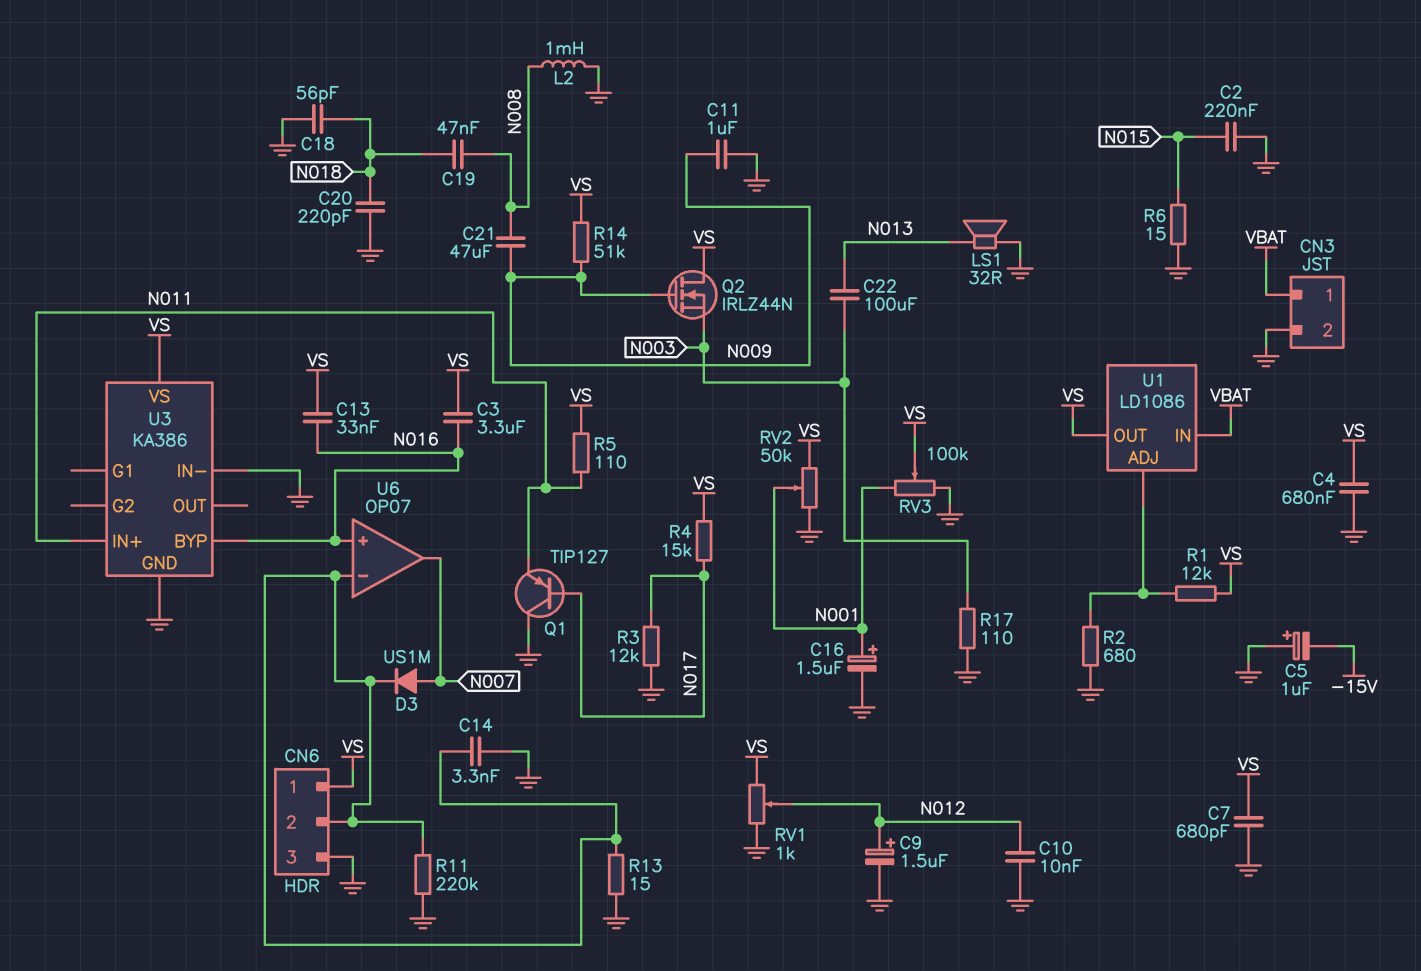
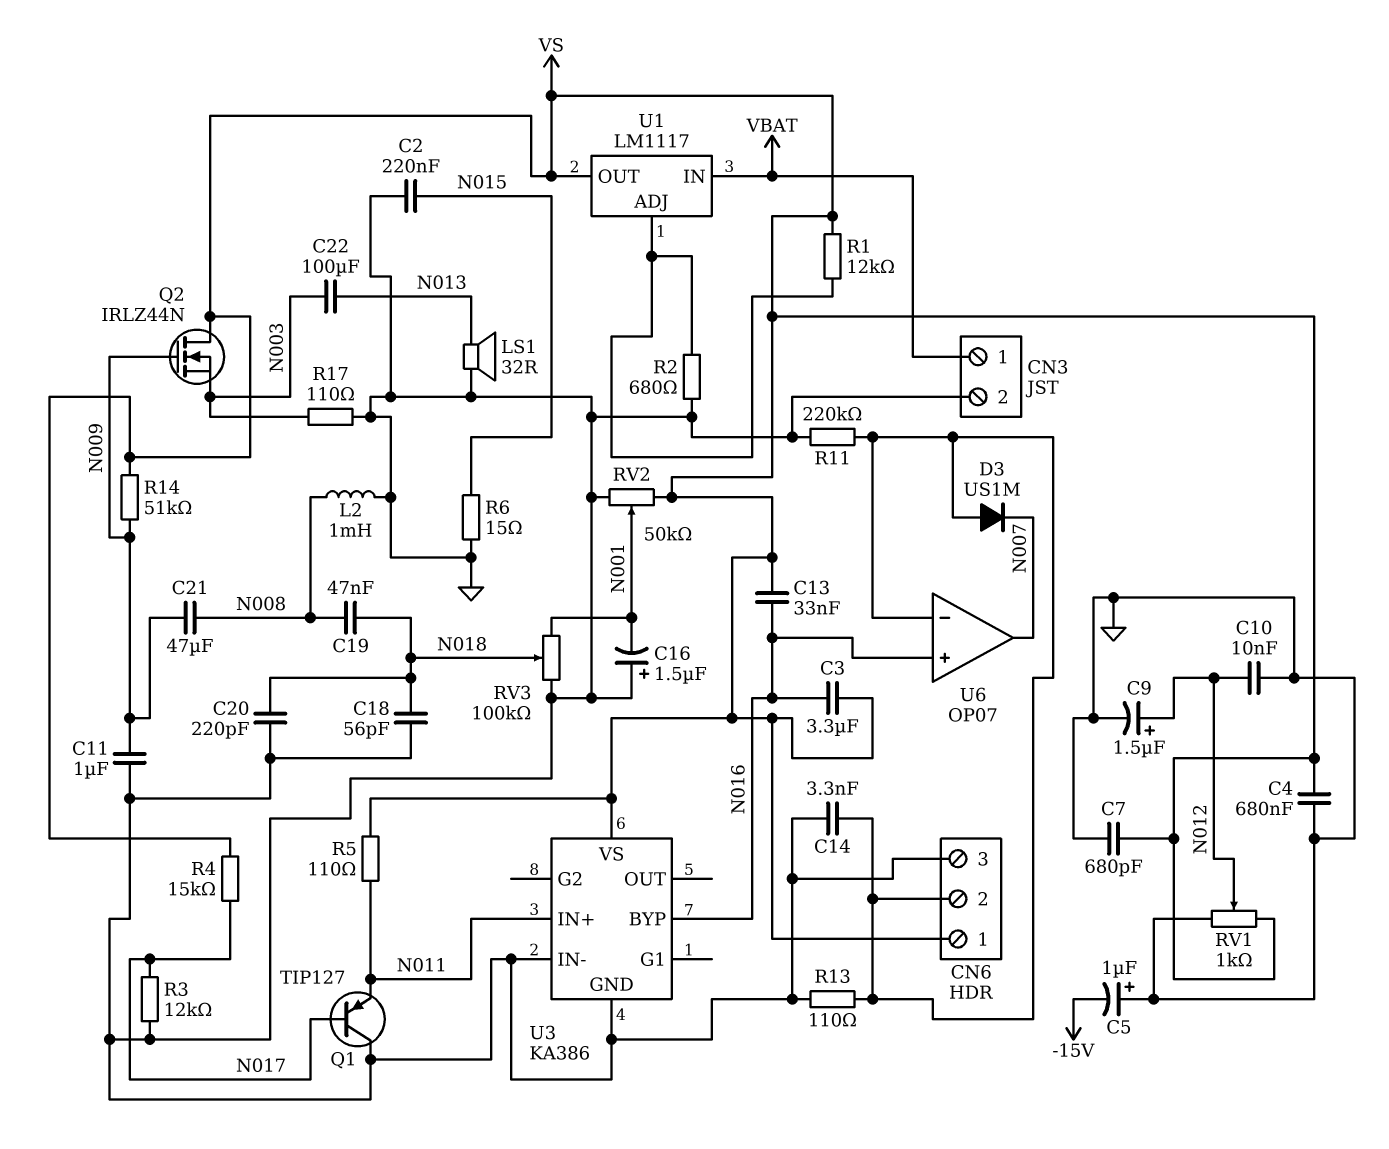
C16: 1.5uF (plus N001, minus GND) -> 1.5uF (plus GND, minus N001)
D3: diode US1M (A N007, K CN6/2) -> diode US1M (A CN6/2, K N007)
R13: 15 (CN6/2, GND) -> 110 (CN6/2, GND)
RV3: 100k (GND, N001, wiper VS) -> 100k (GND, N001, wiper N018)
U1: LD1086 -> LM1117

